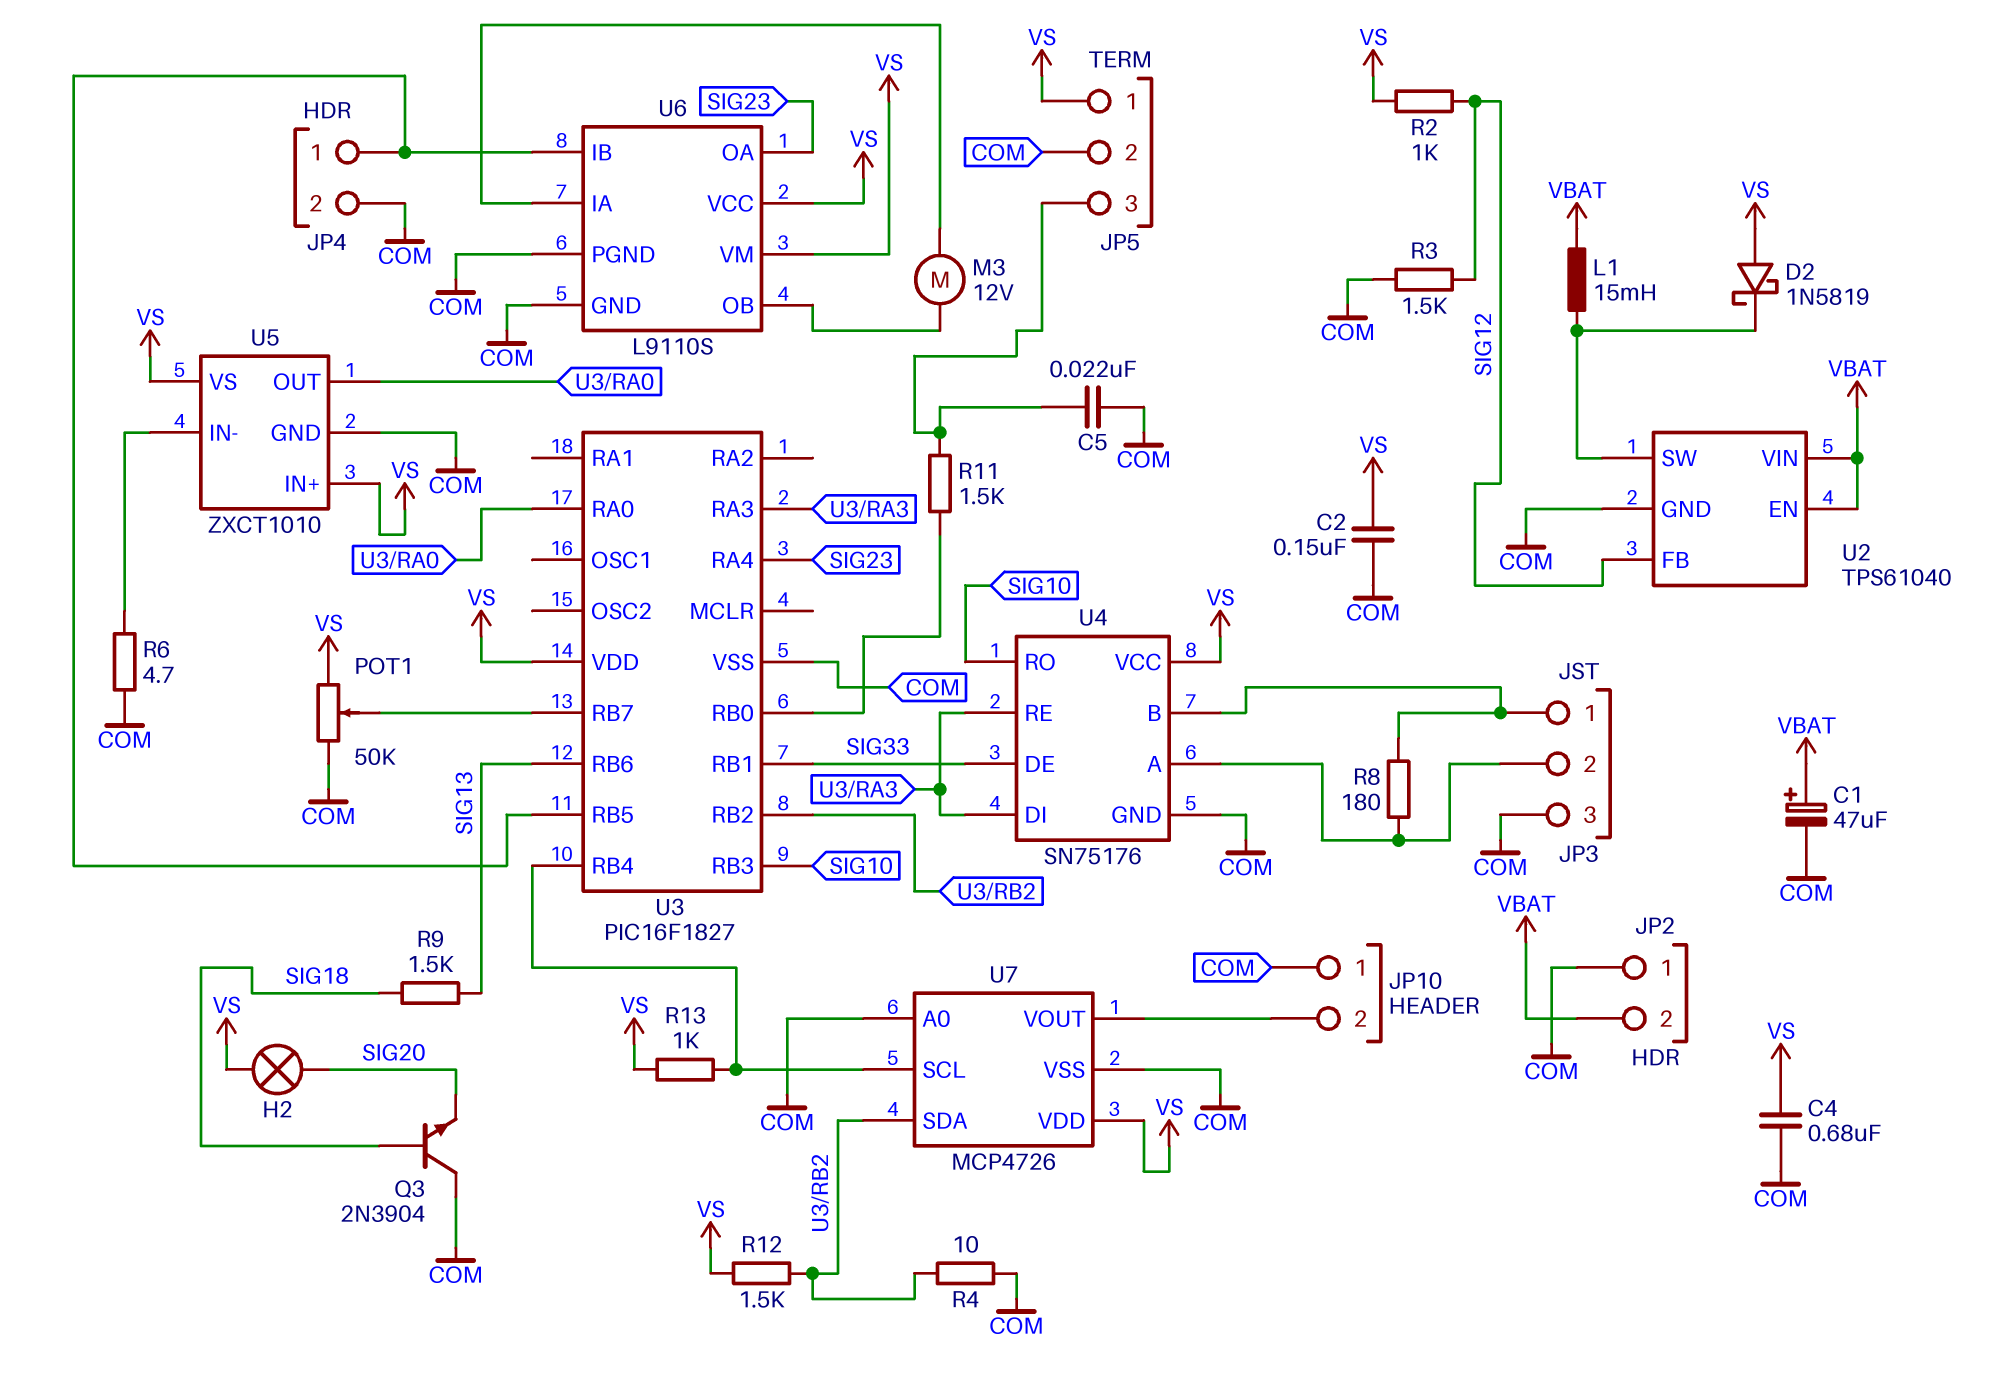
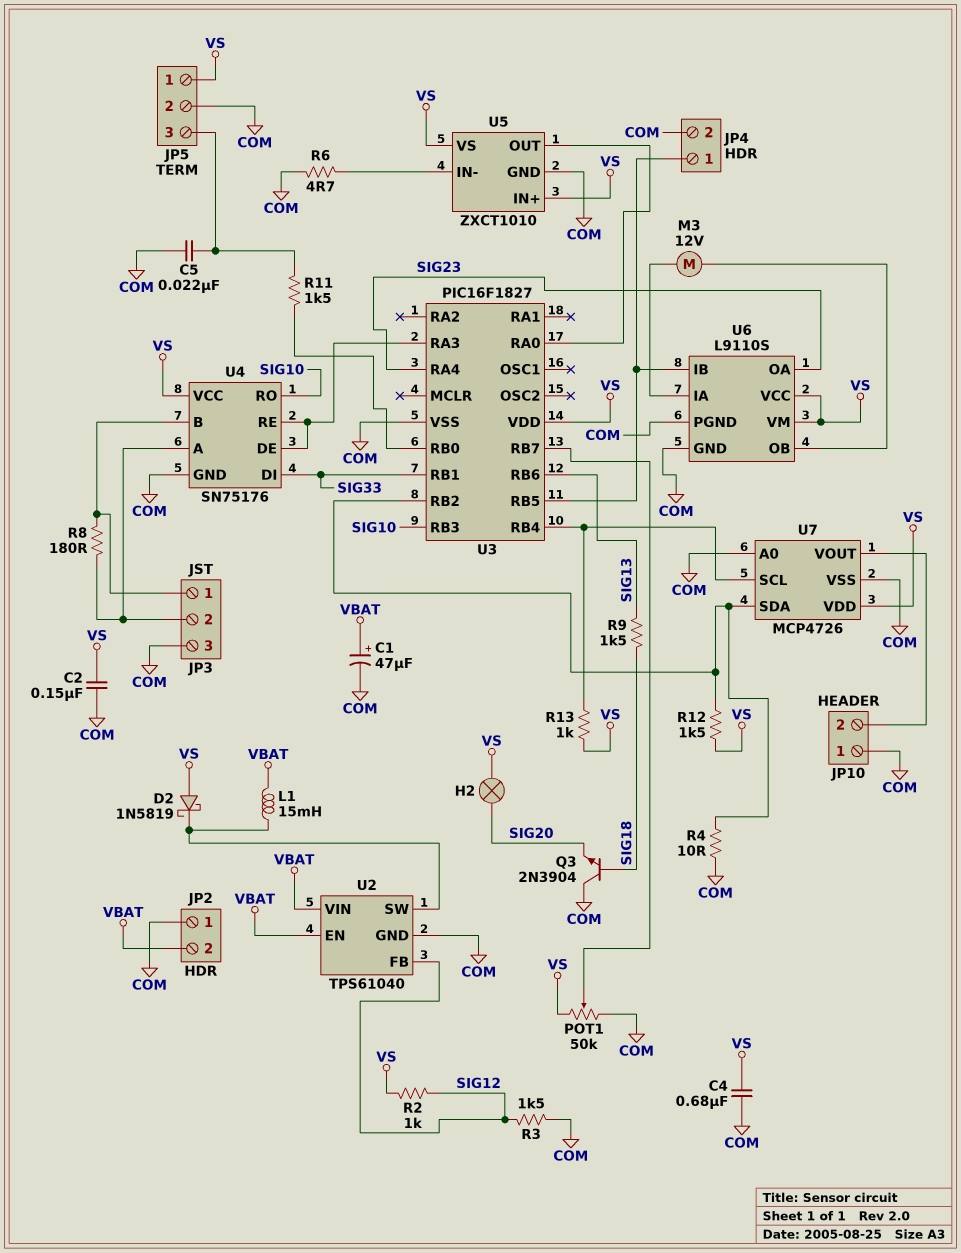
U4 pin DE: SIG33 -> U3/RA3
U4 pin DI: U3/RA3 -> SIG33

